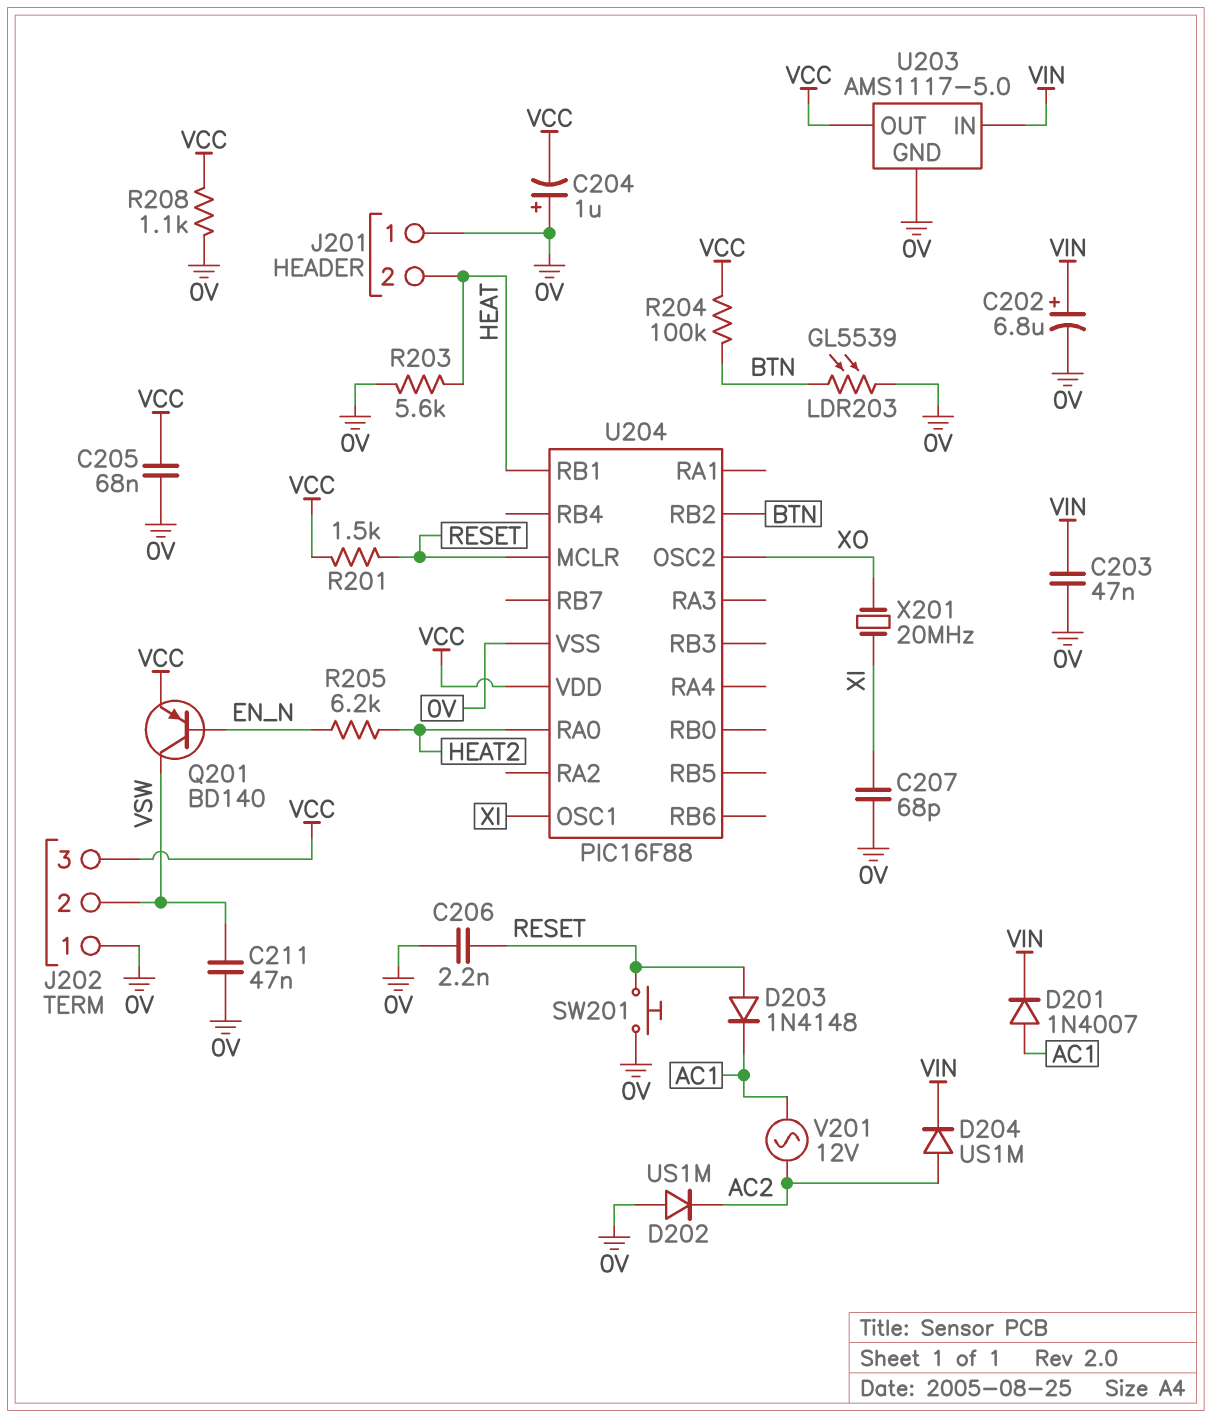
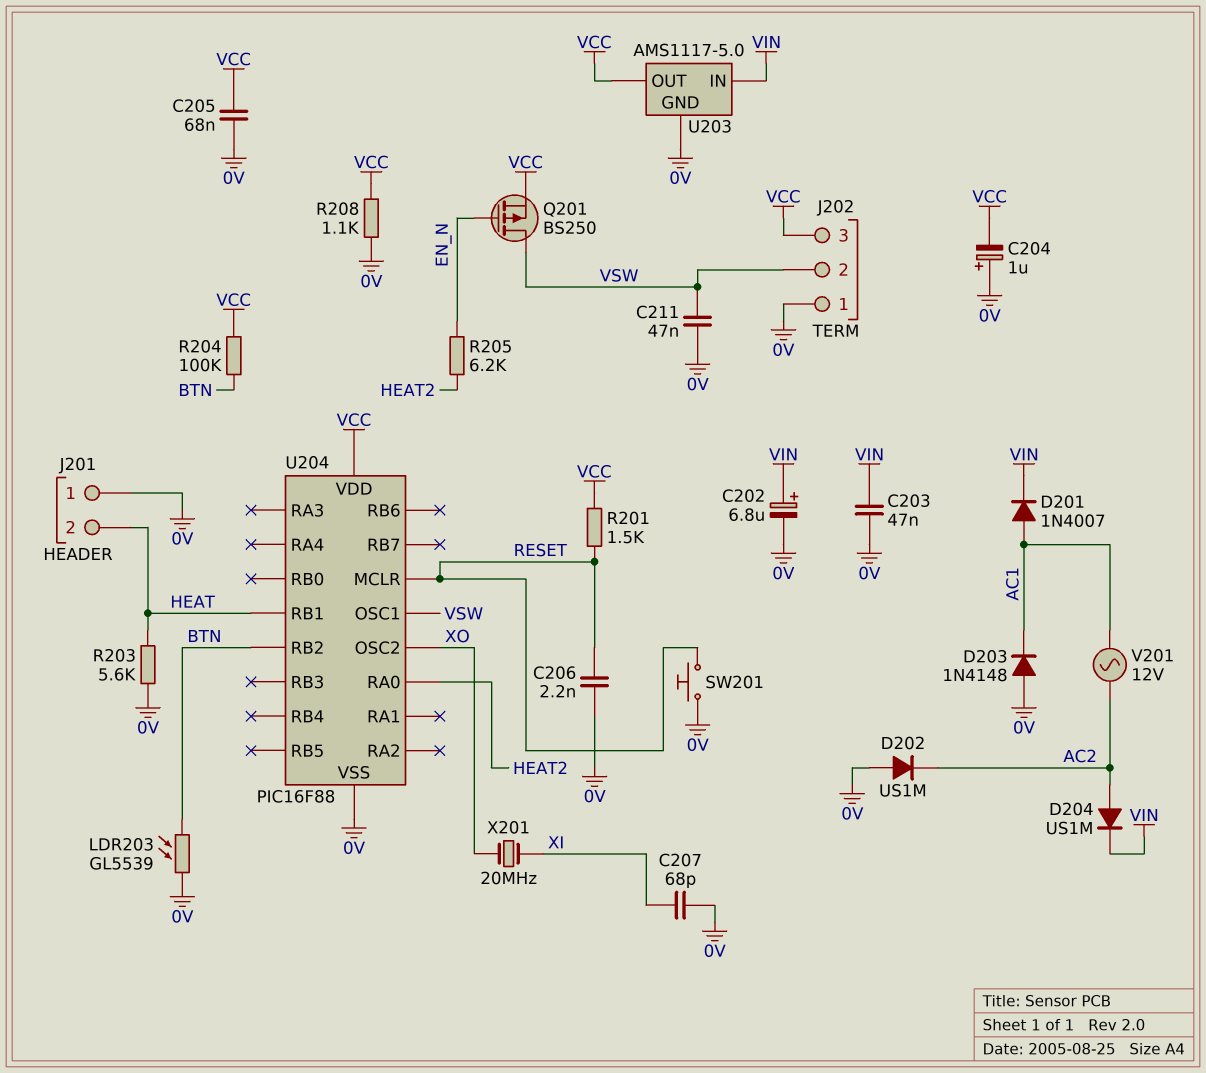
D203: diode 1N4148 (A RESET, K AC1) -> diode 1N4148 (A 0V, K AC1)
Q201: PNP BD140 (B EN_N, C VSW, E VCC) -> PMOS BS250 (G EN_N, D VSW, S VCC)
U204 pin OSC1: XI -> VSW

